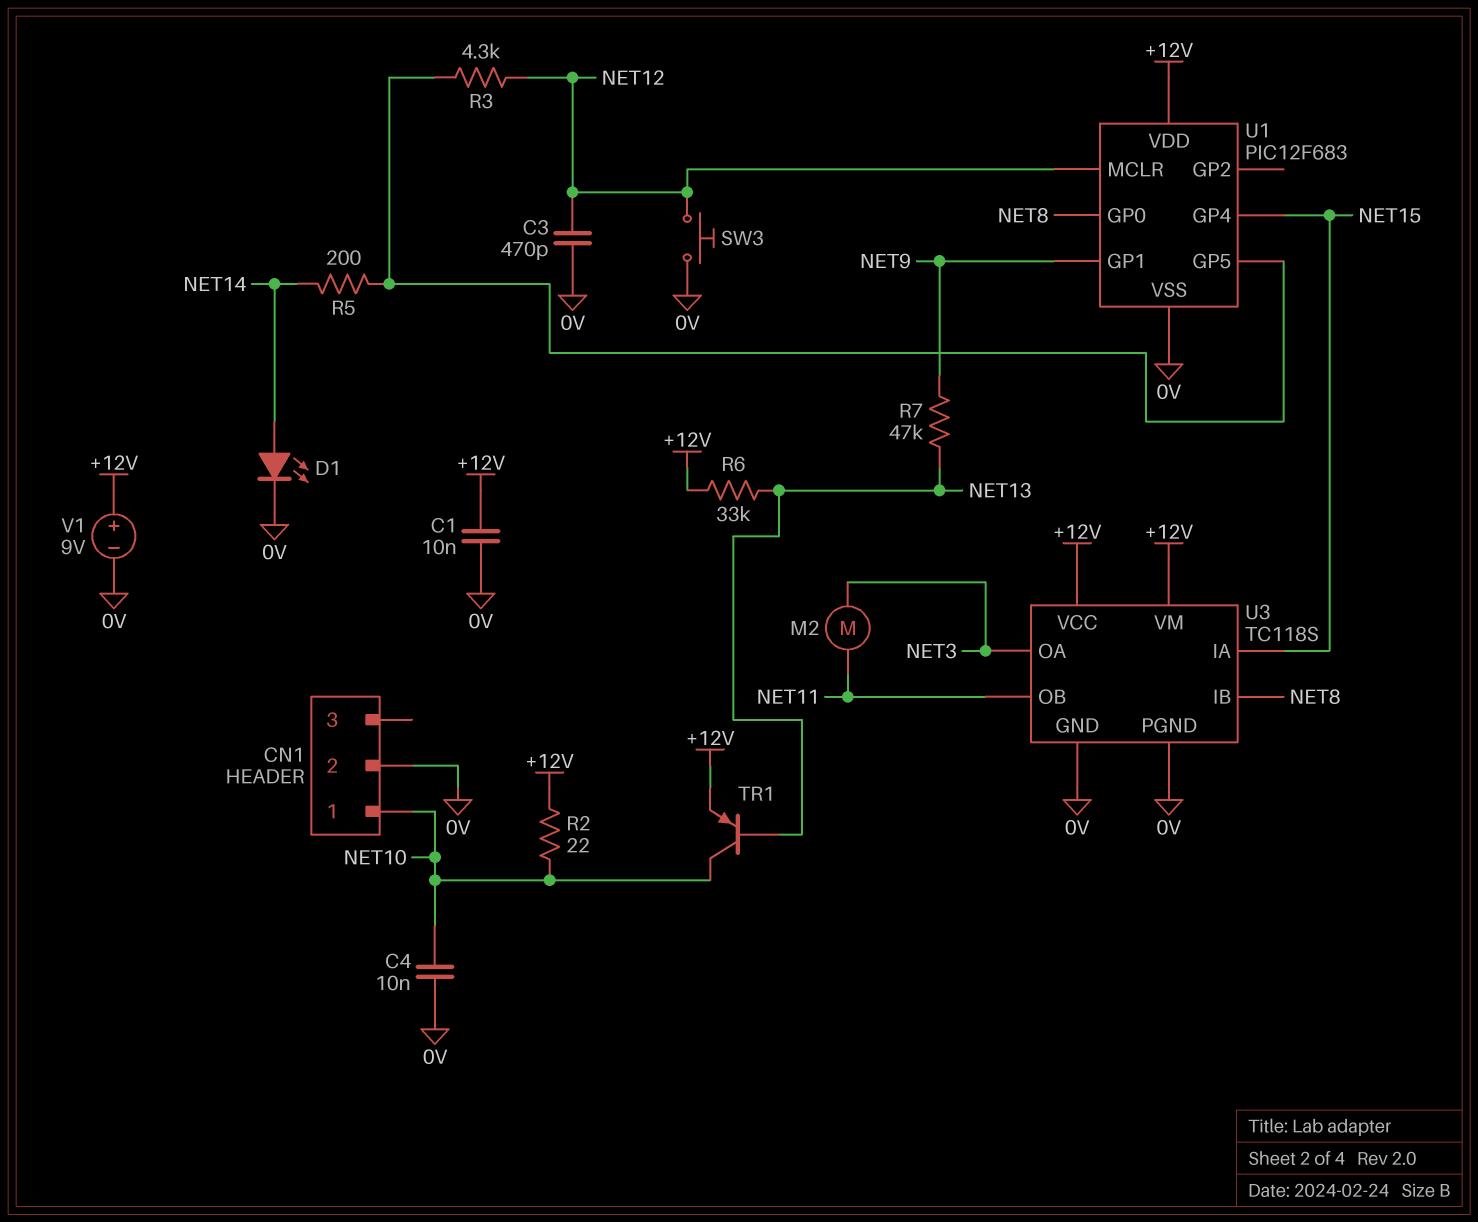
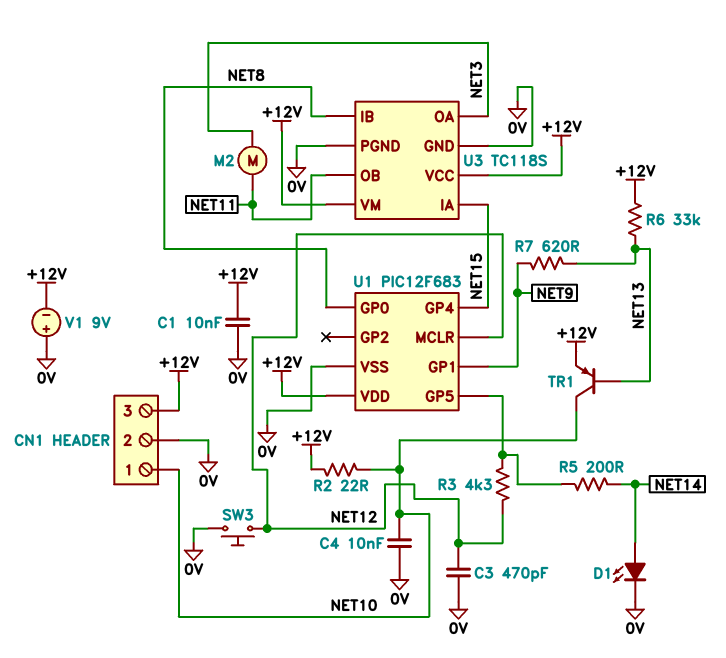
CN1 pin 3: none -> +12V
R7: 47k (NET9, NET13) -> 620 (NET9, NET13)
V1: 9V (plus +12V, minus 0V) -> 9V (plus 0V, minus +12V)

